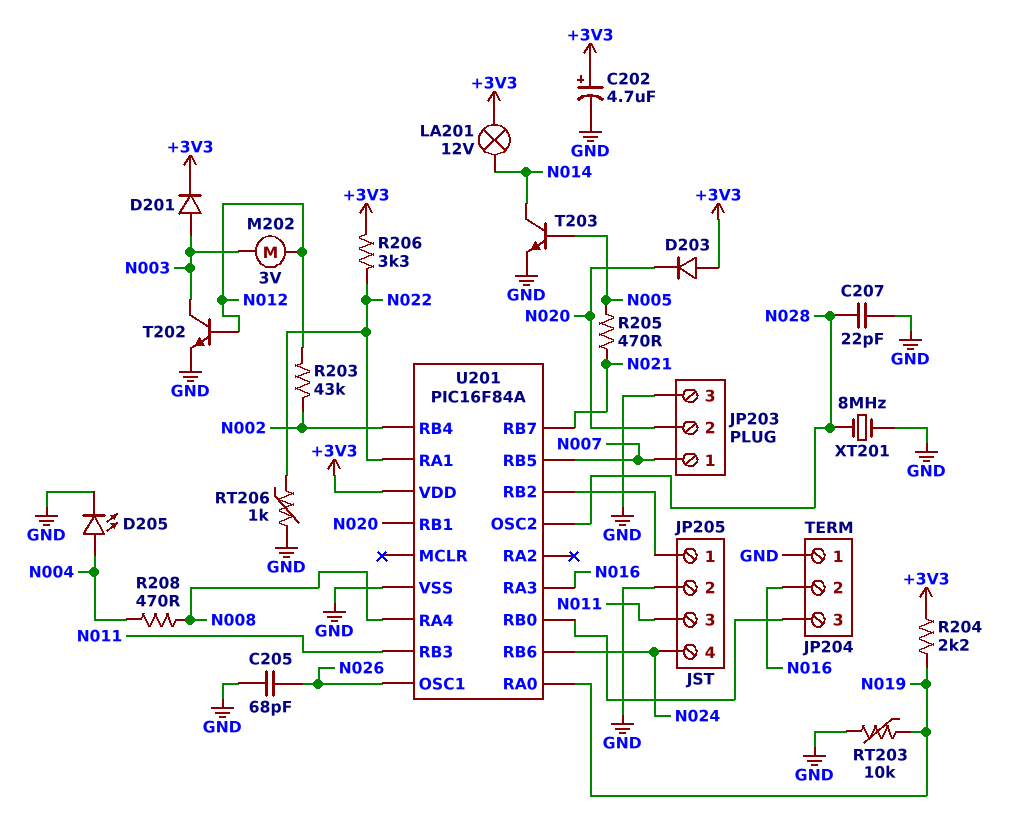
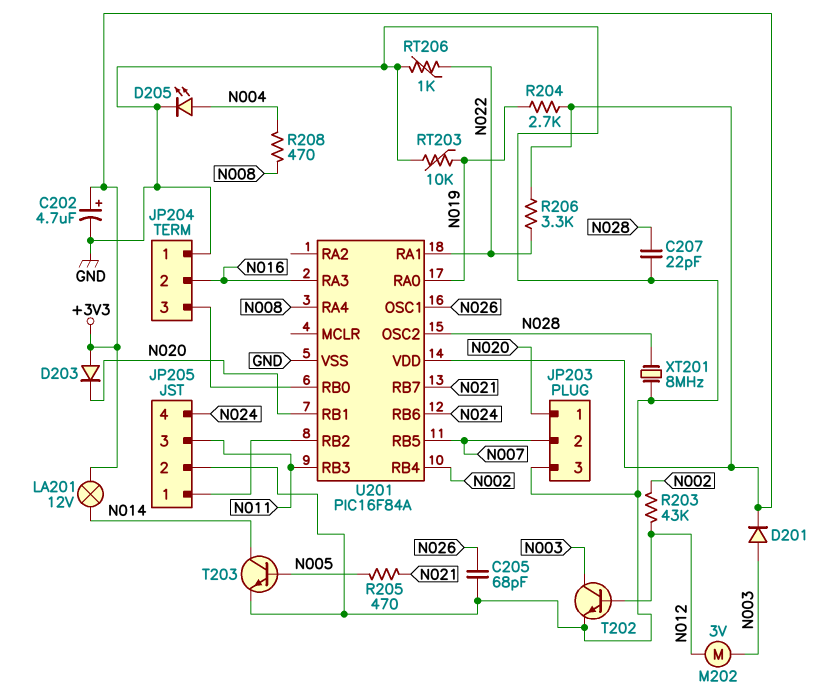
JP203 pin 1: N007 -> N020
JP203 pin 2: N020 -> N007
R204: 2.2k (+3V3, N019) -> 2.7k (+3V3, N019)

